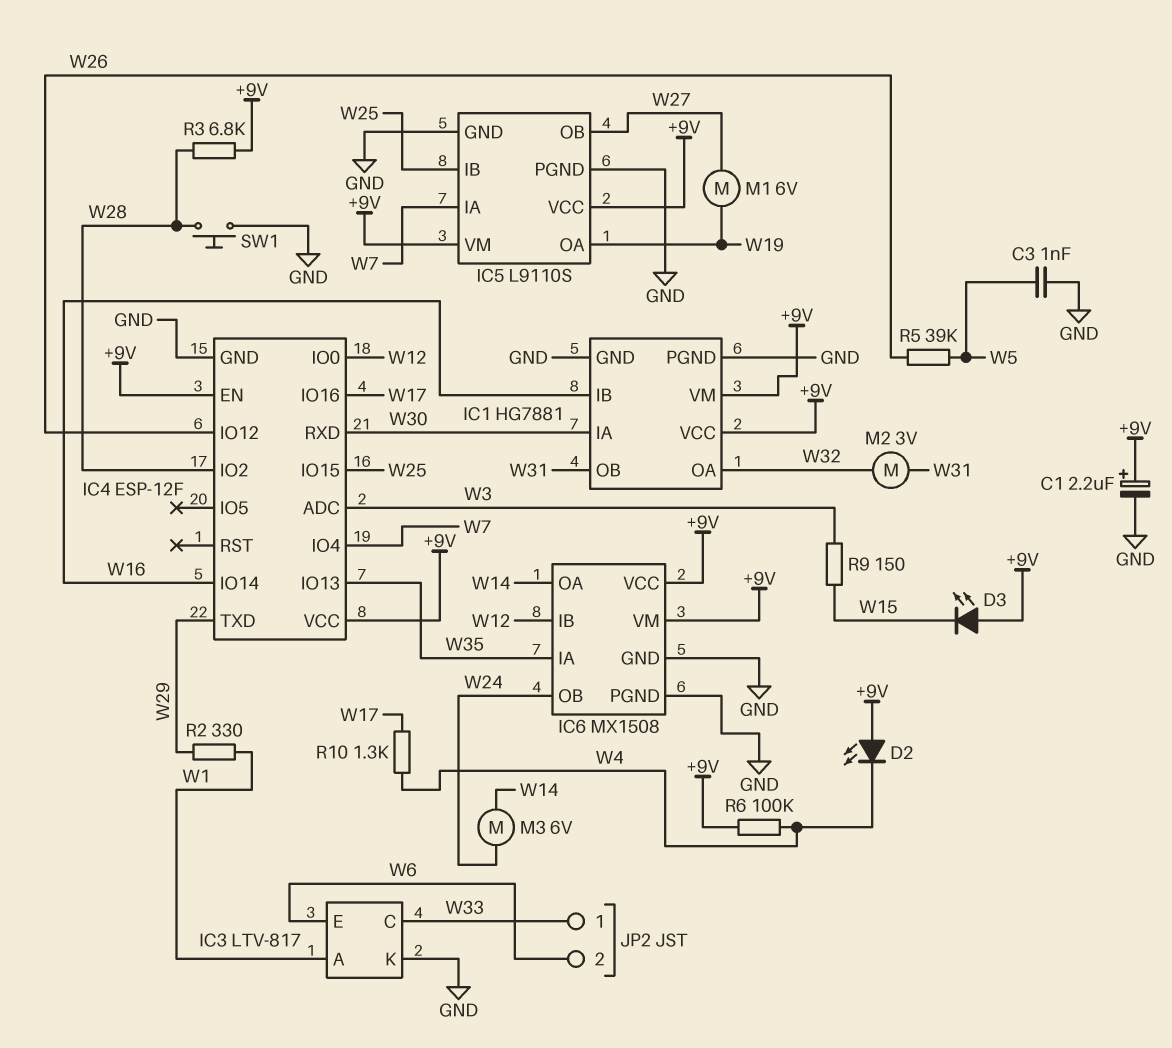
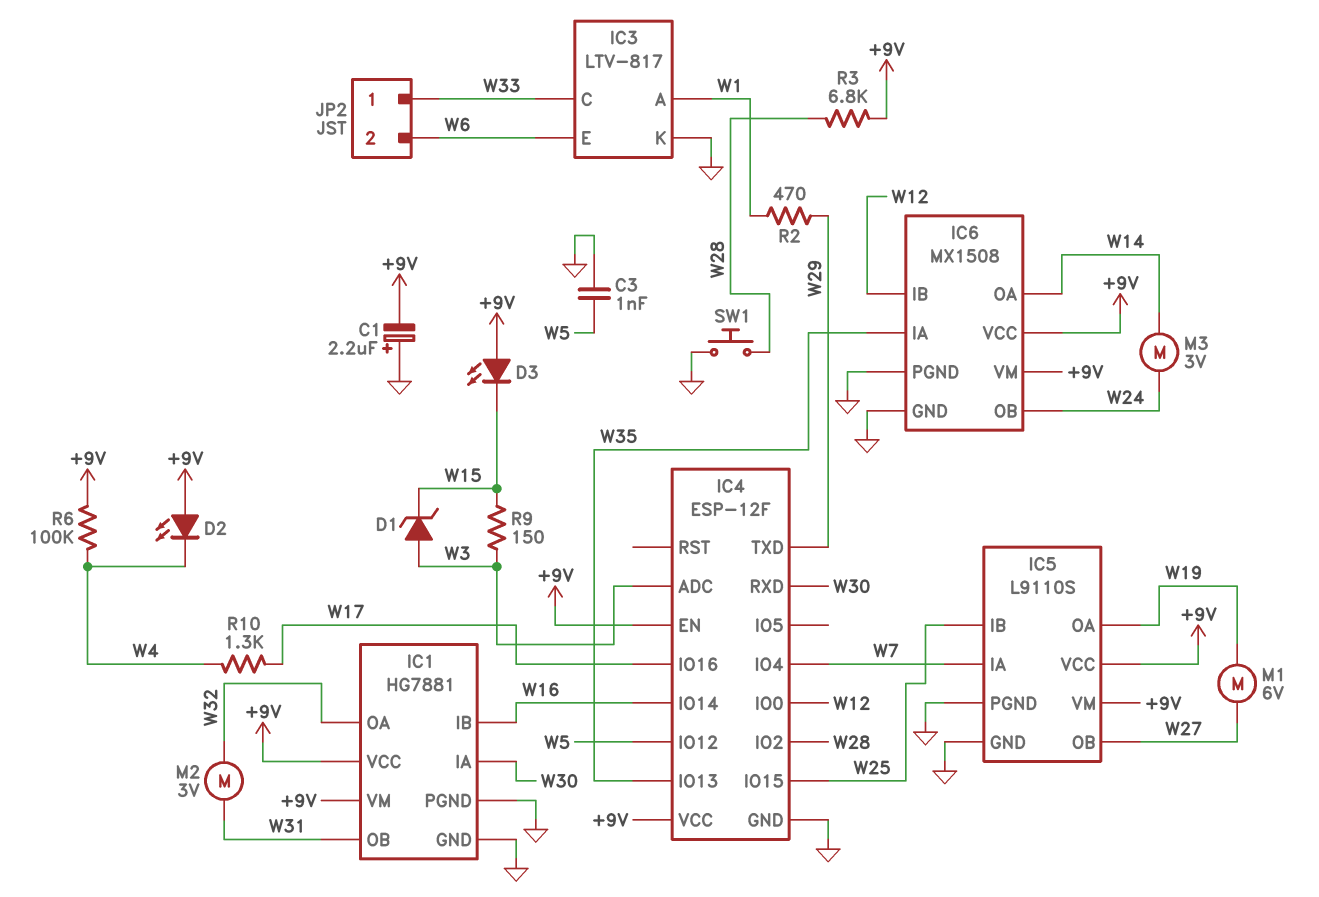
C1: 2.2uF (plus +9V, minus GND) -> 2.2uF (plus GND, minus +9V)
D1: none -> zener (A W3, K W15)
IC4 pin IO12: W26 -> W5
M3: motor 6V (W14, W24) -> motor 3V (W14, W24)
R2: 330 (W1, W29) -> 470 (W1, W29)
R5: 39k (W5, W26) -> none

